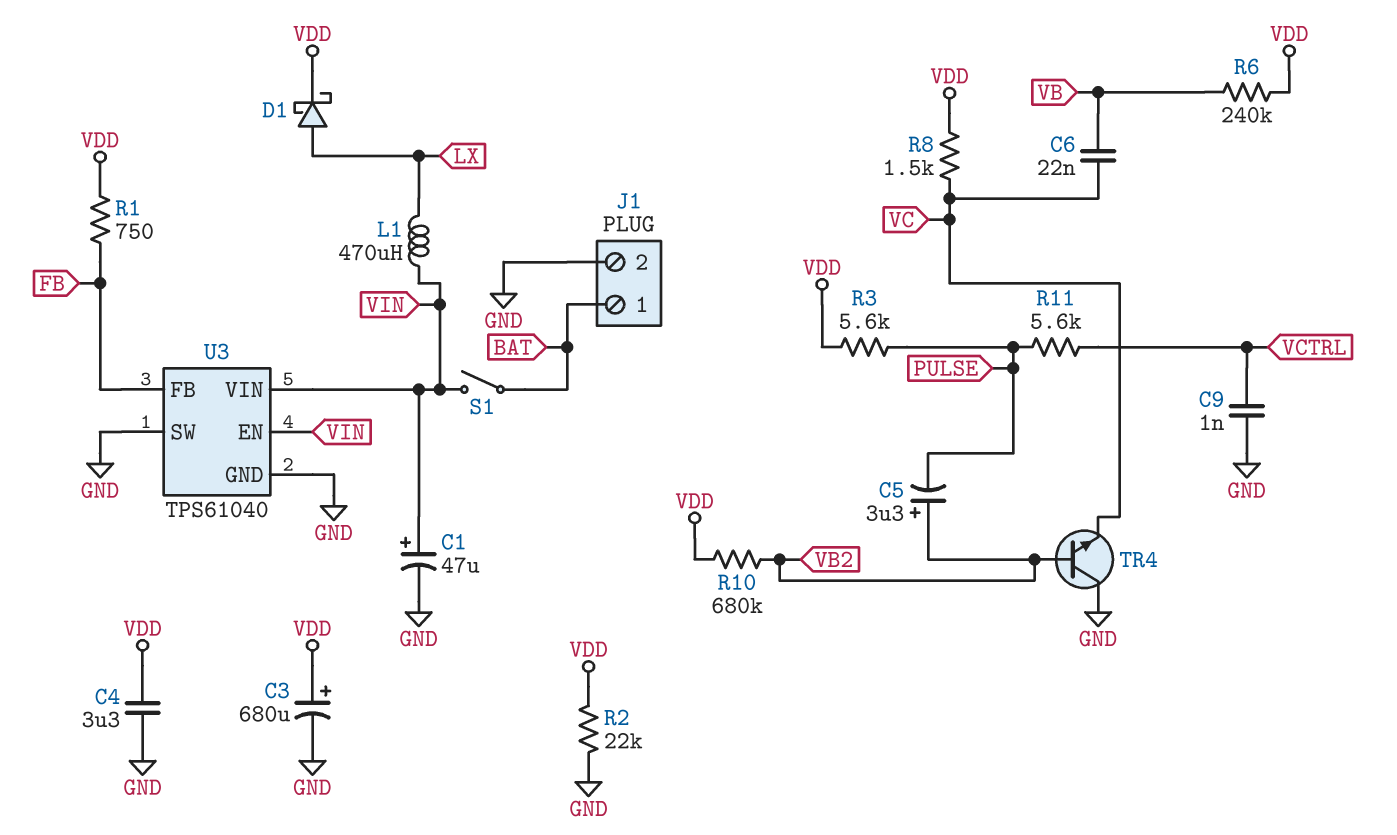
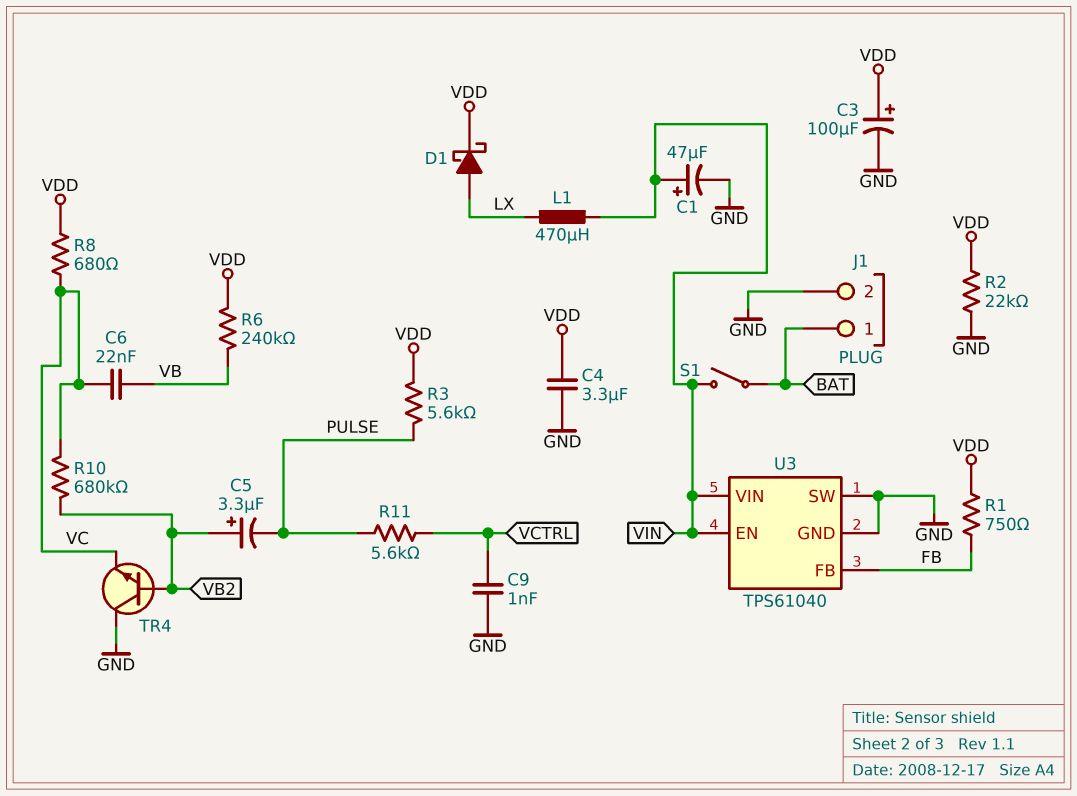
C3: 680uF (plus VDD, minus GND) -> 100uF (plus VDD, minus GND)
R8: 1.5k (VC, VDD) -> 680 (VC, VDD)
R10: 680k (VB2, VDD) -> 680k (VB2, VC)

